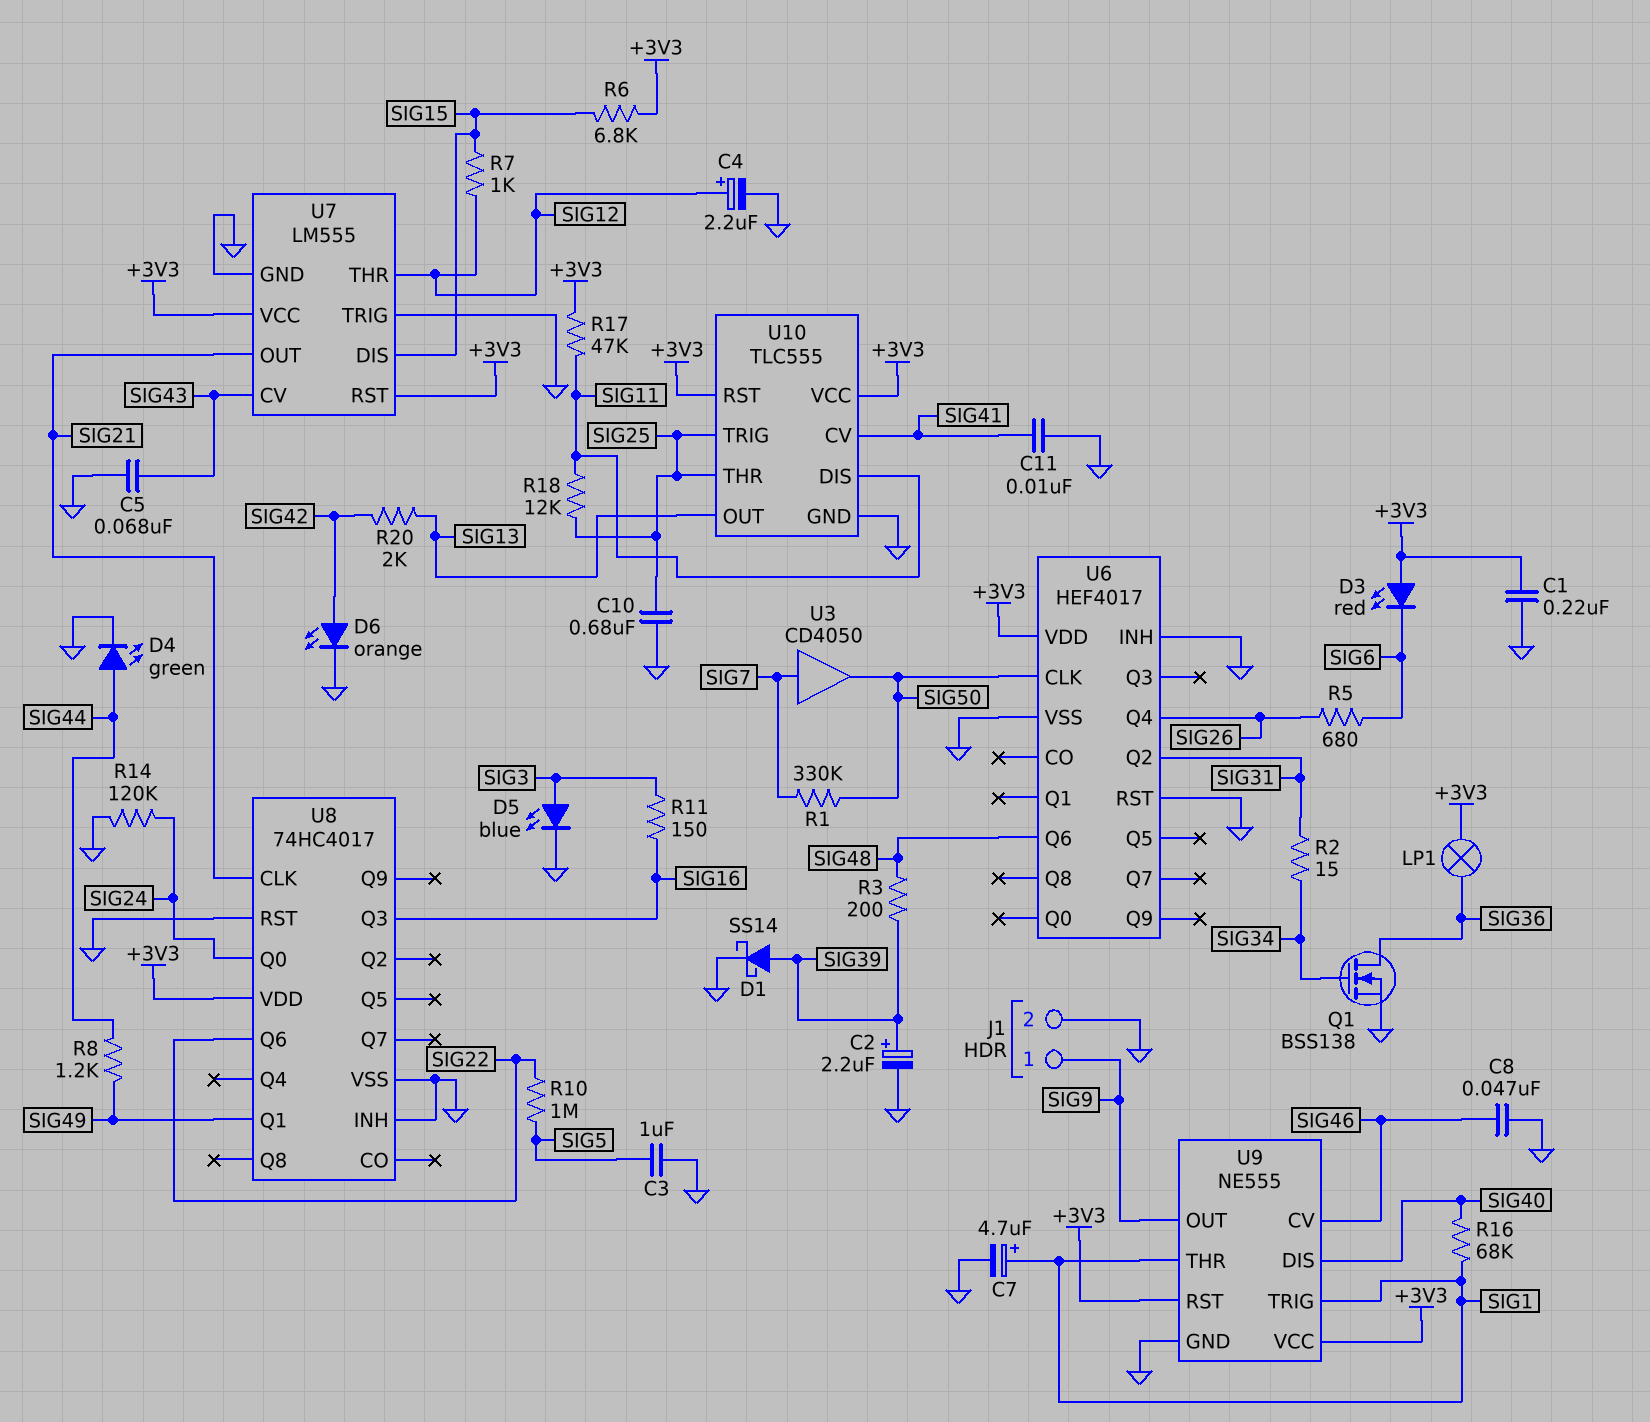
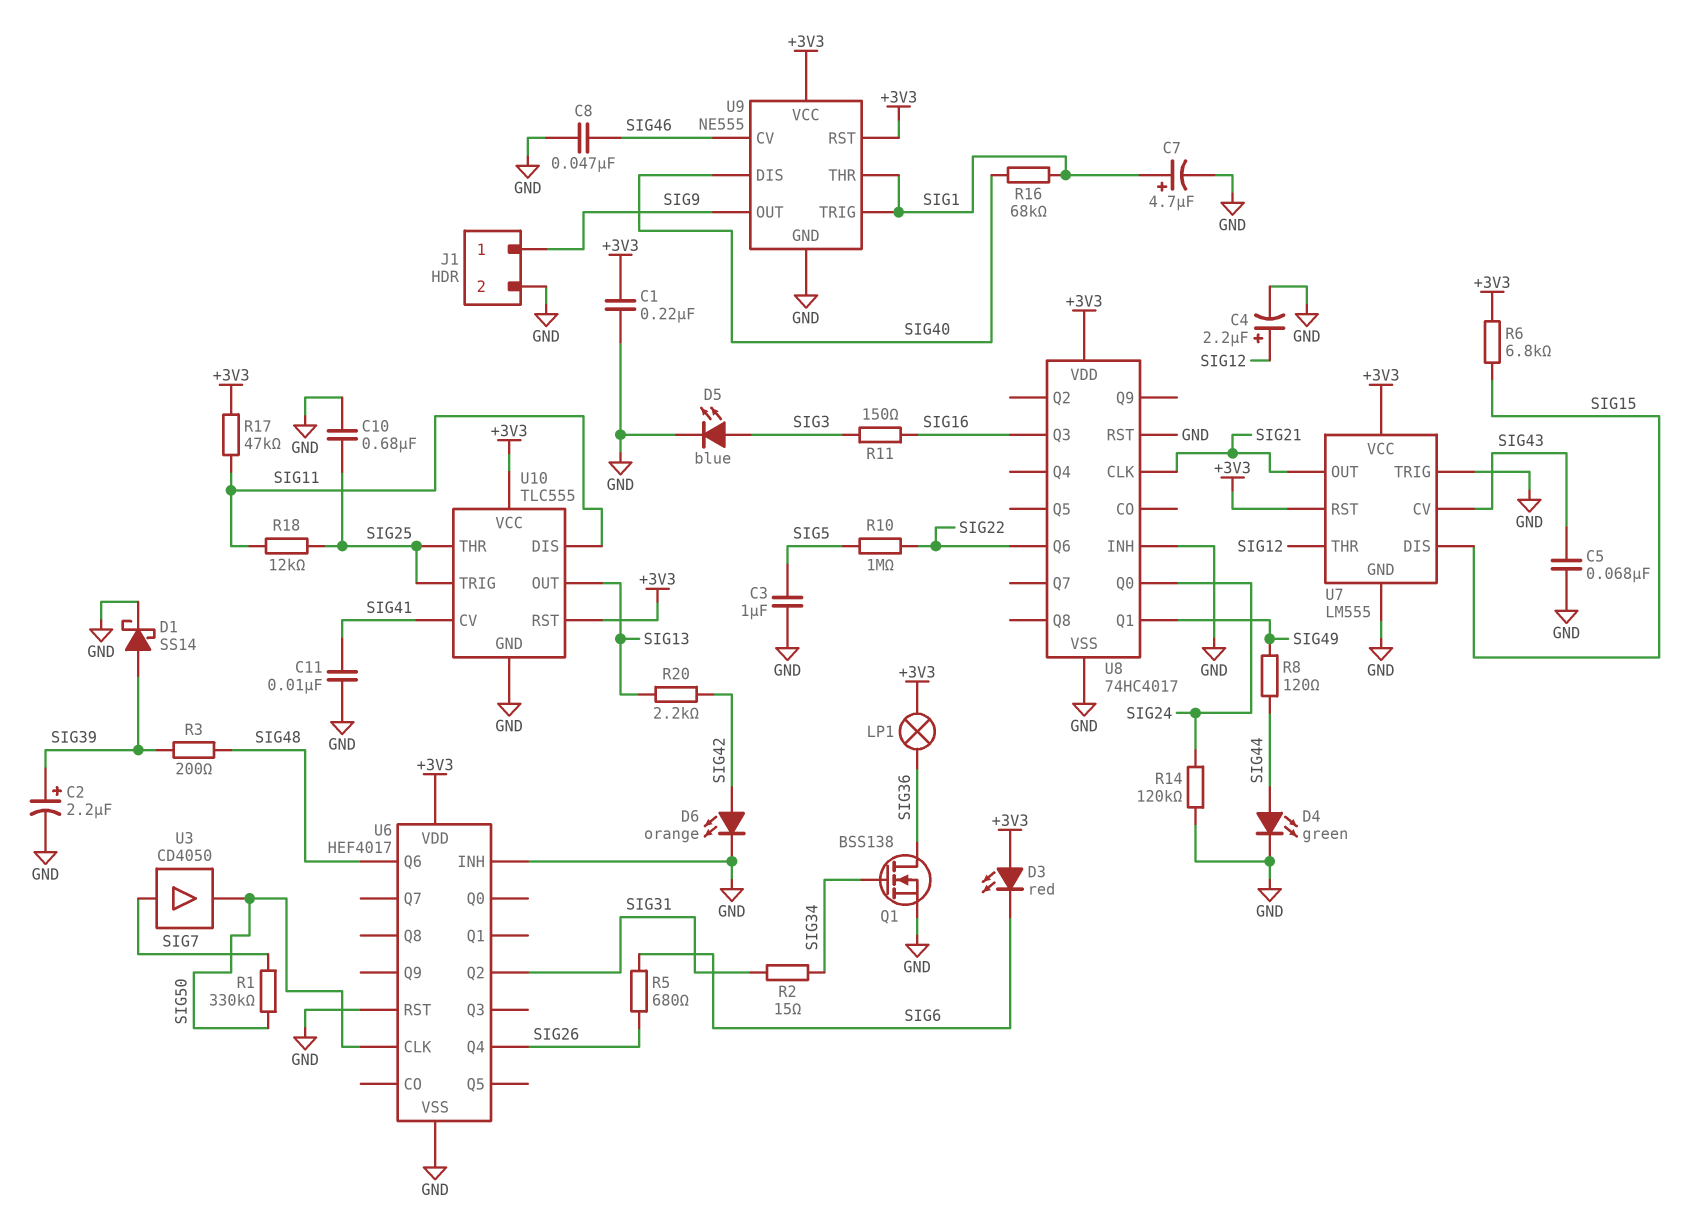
R7: 1k (SIG12, SIG15) -> none
R8: 1.2k (SIG44, SIG49) -> 120 (SIG44, SIG49)
R20: 2k (SIG13, SIG42) -> 2.2k (SIG13, SIG42)

